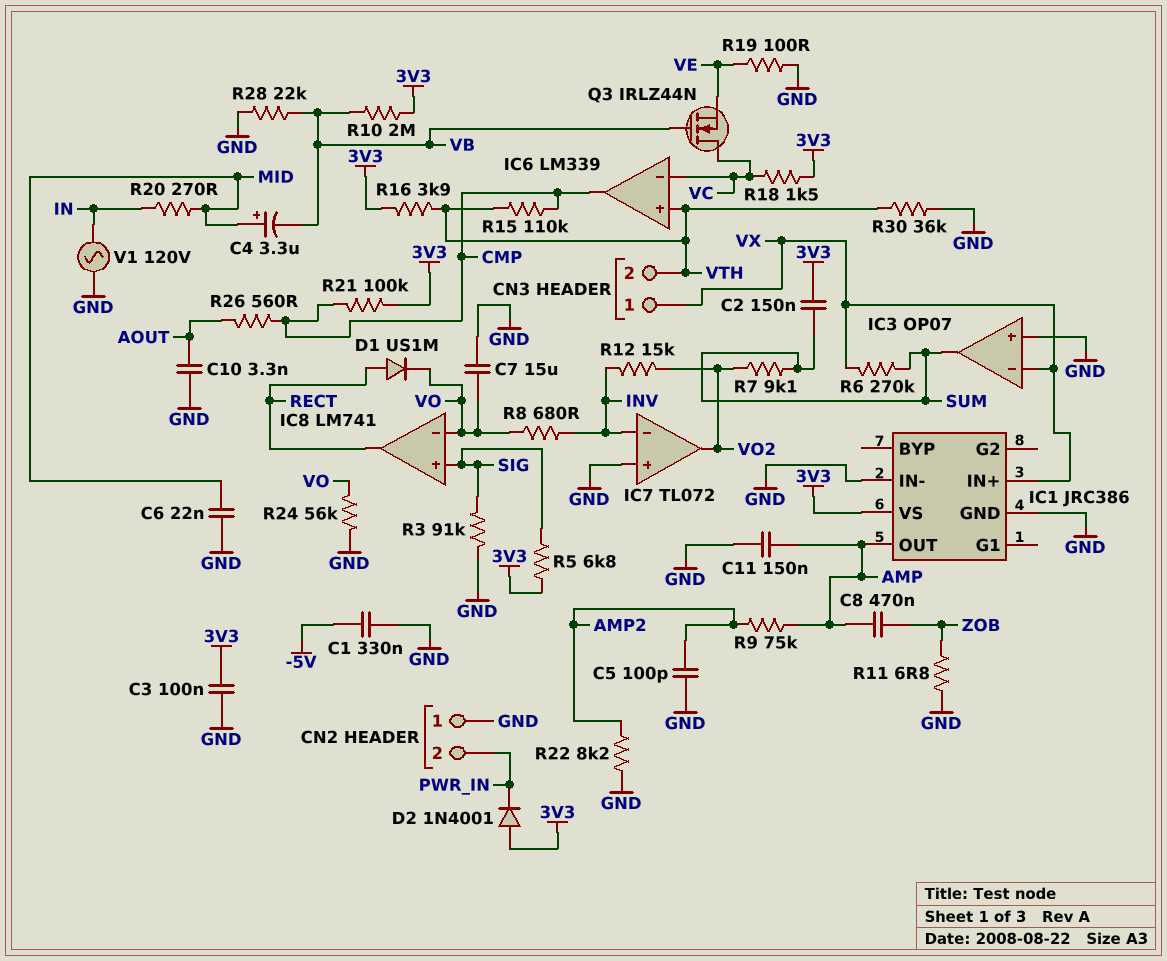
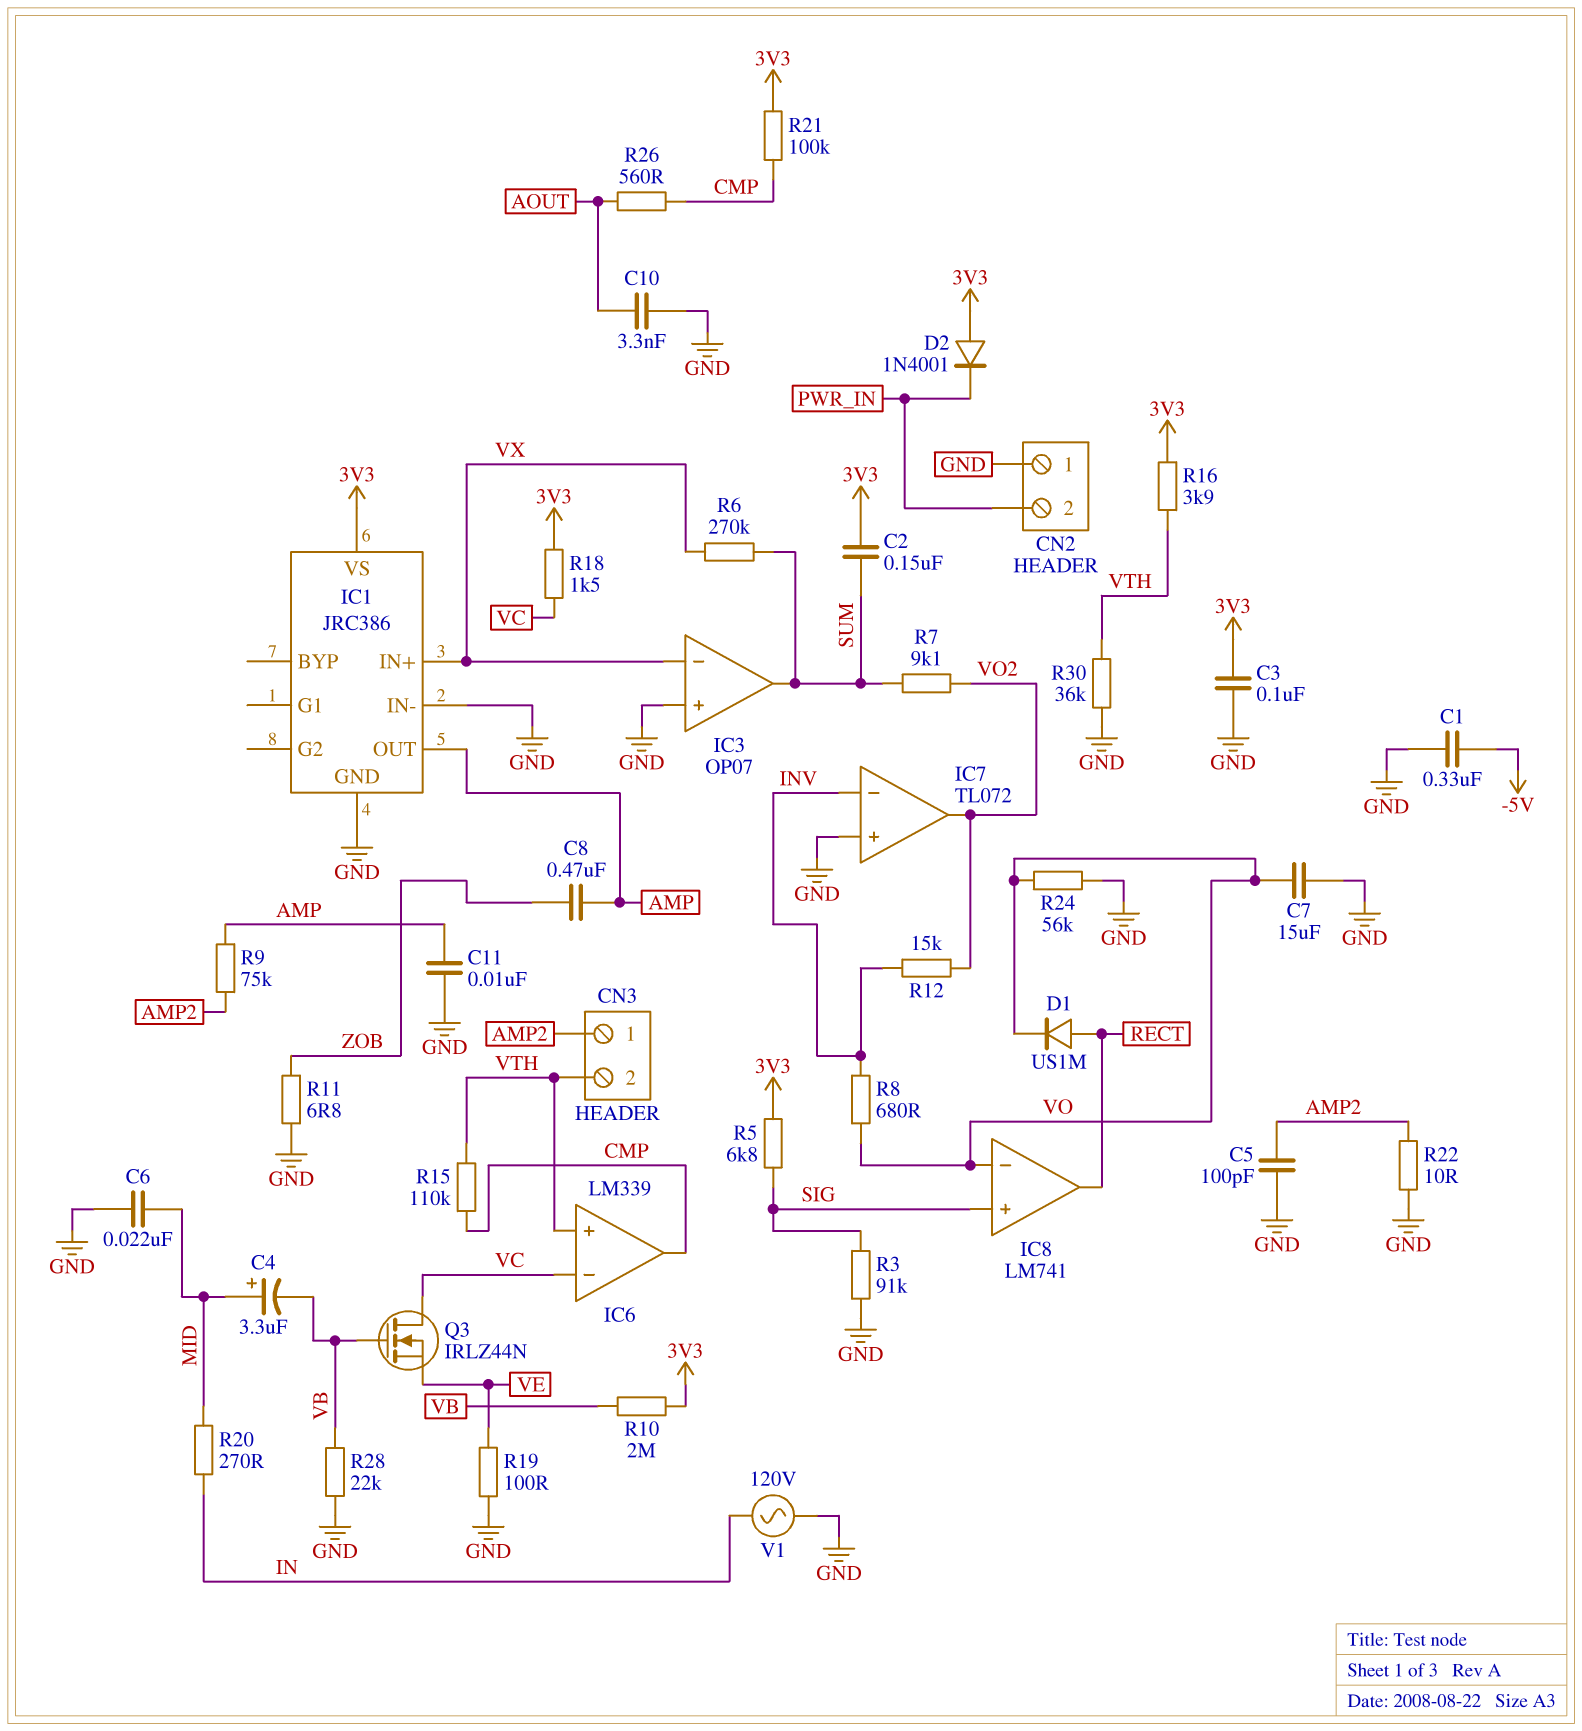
C11: 150nF (AMP, GND) -> 10nF (AMP, GND)
CN3 pin 1: VX -> AMP2
R22: 8.2k (AMP2, GND) -> 10 (AMP2, GND)

